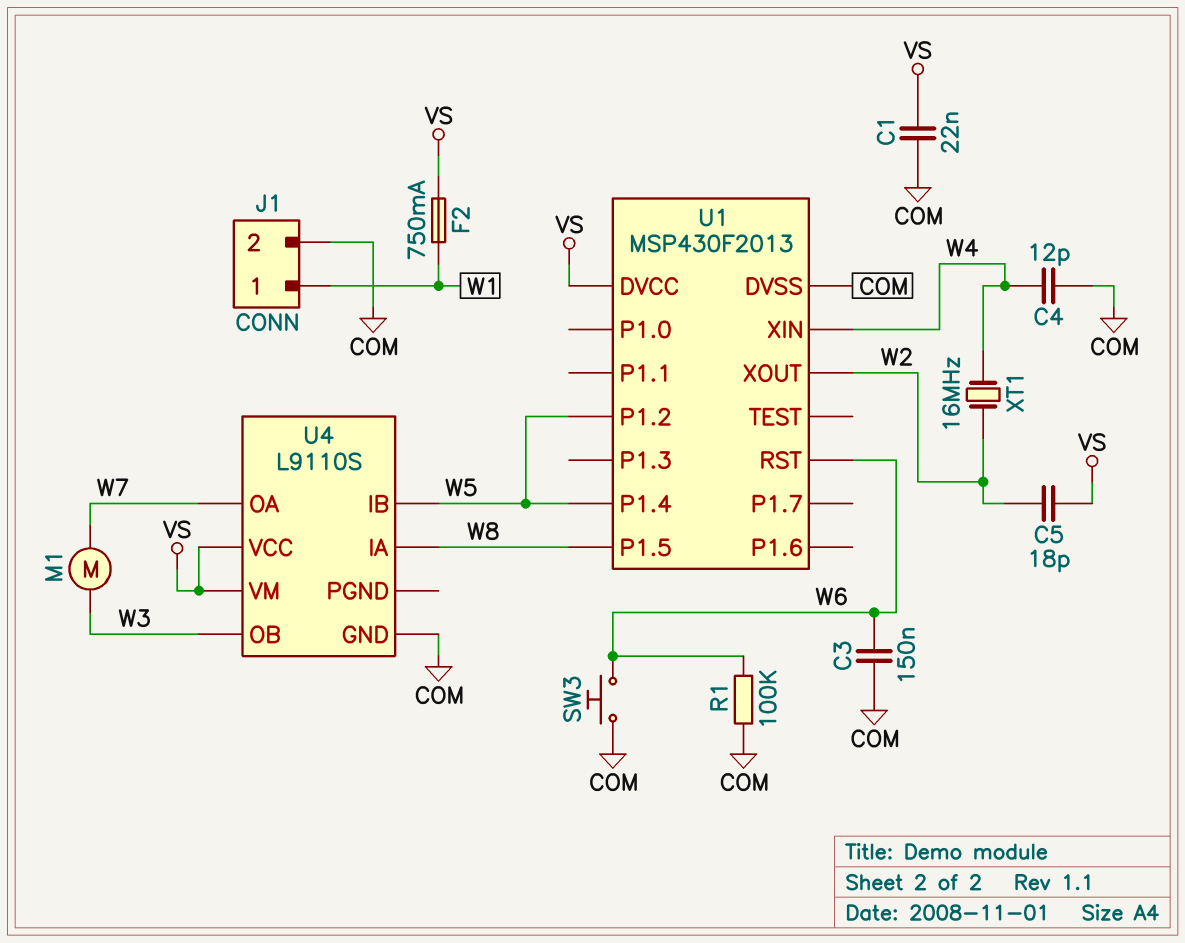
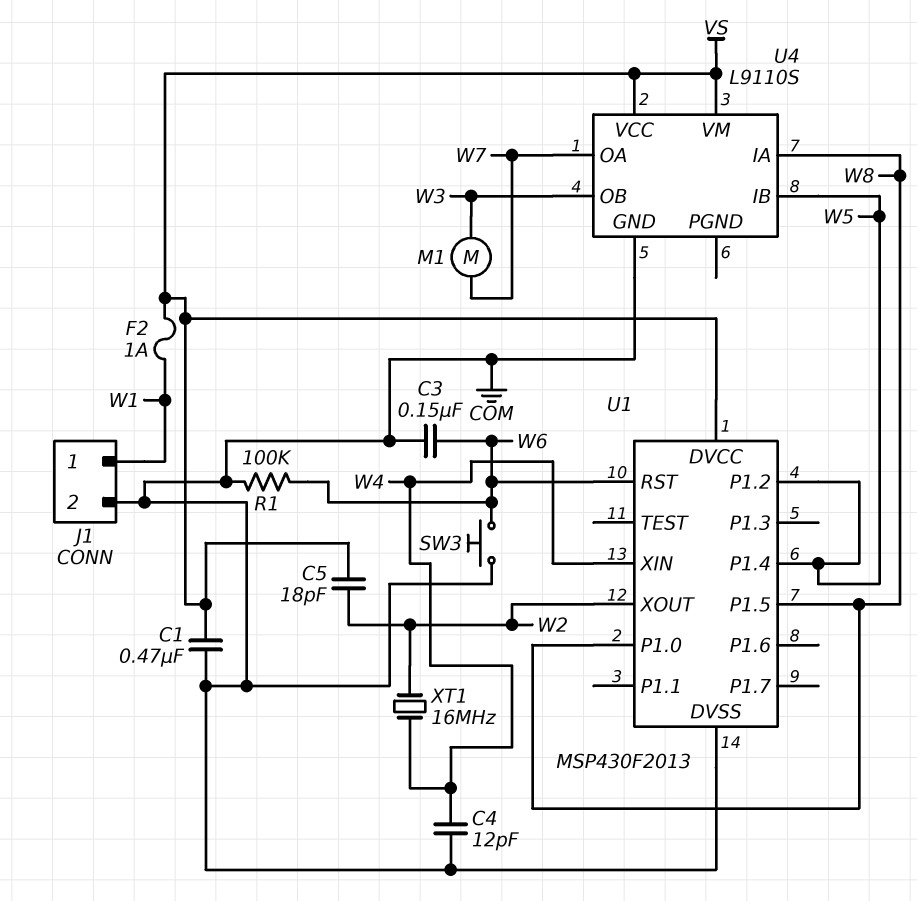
C1: 22nF (COM, VS) -> 470nF (COM, VS)
F2: 750mA (VS, W1) -> 1A (VS, W1)
U1 pin P1.0: none -> W8

